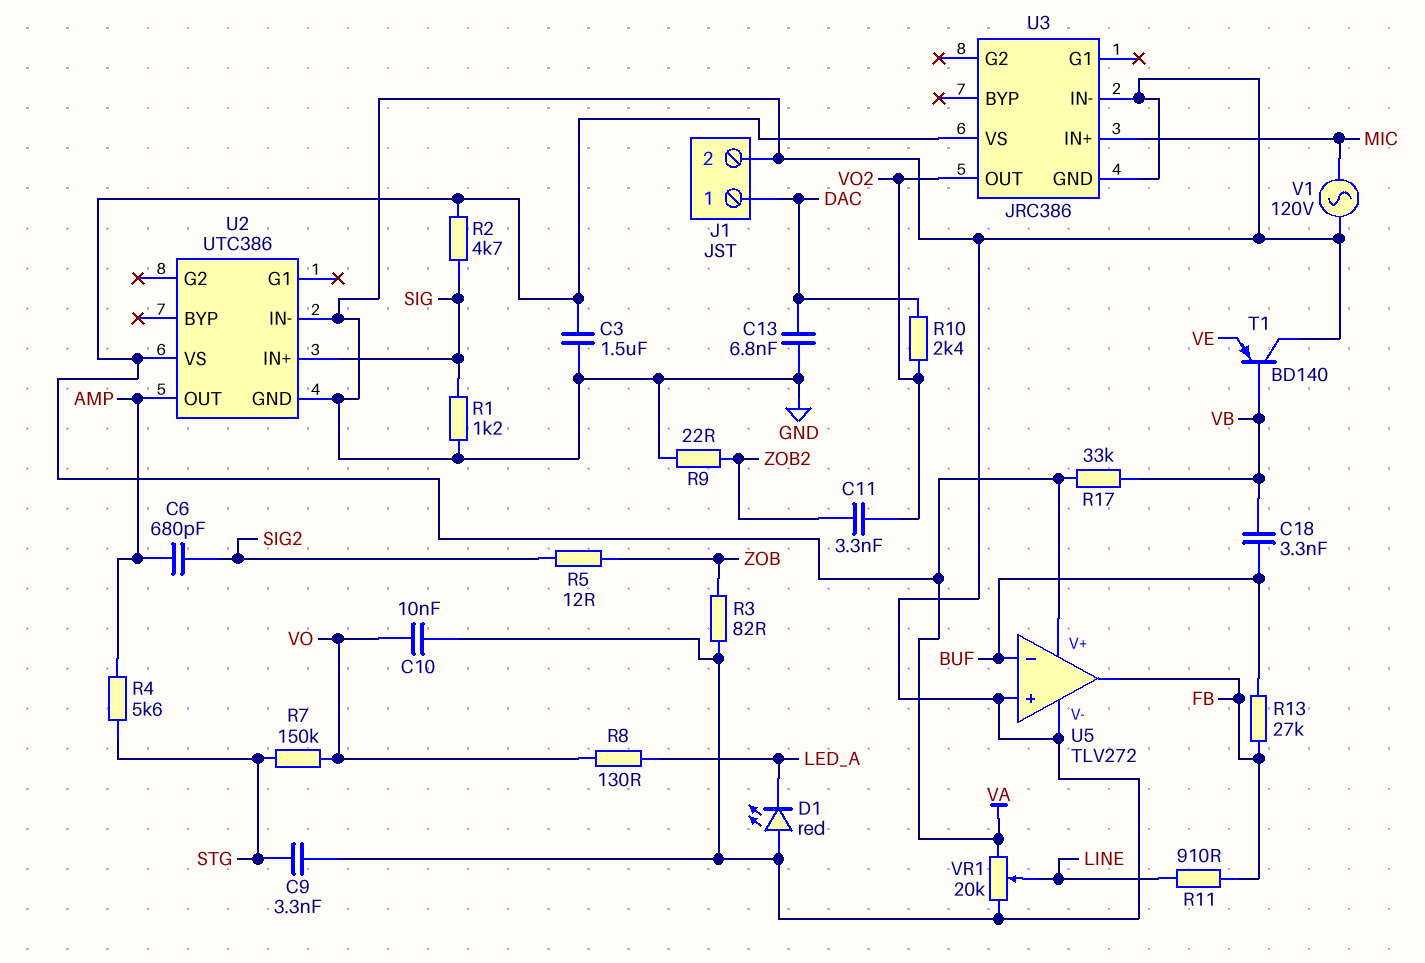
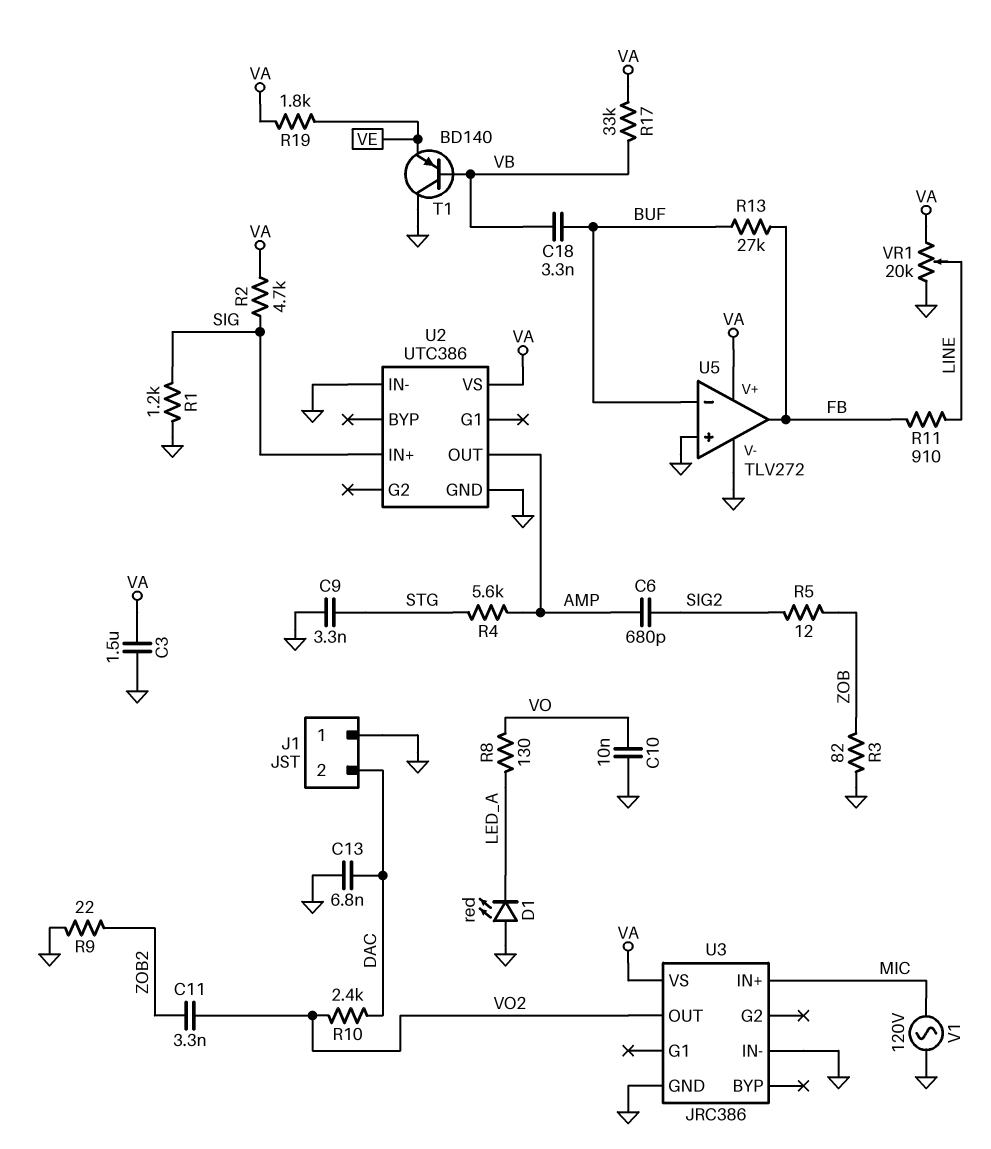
J1 pin 1: DAC -> GND
J1 pin 2: GND -> DAC
R7: 150k (STG, VO) -> none
R19: none -> 1.8k (VA, VE)

